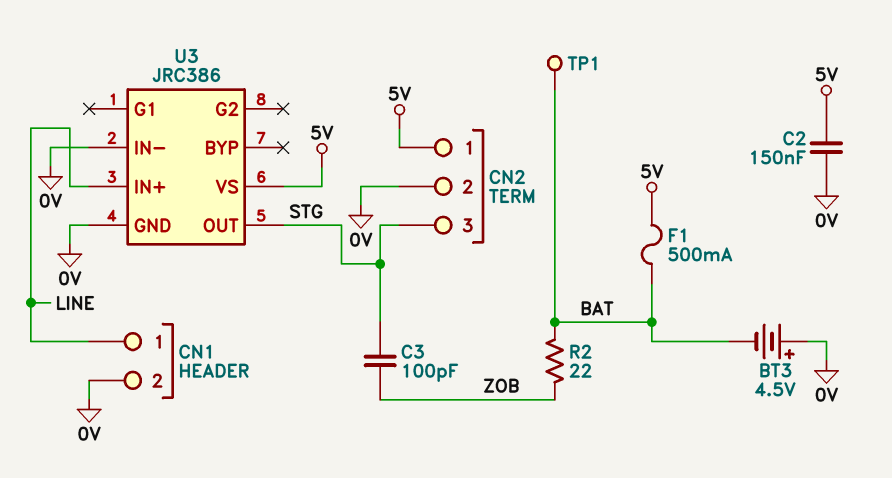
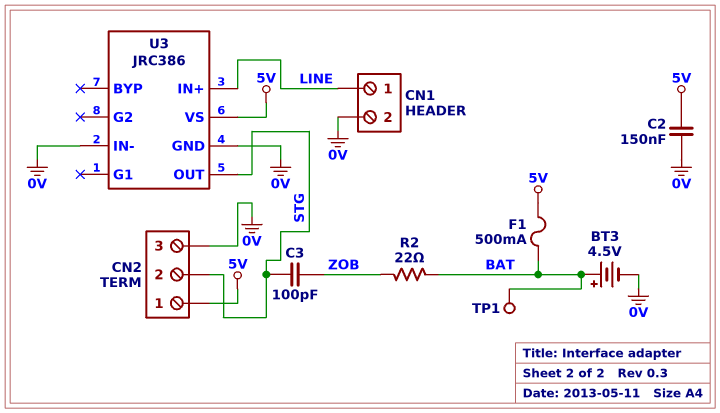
BT3: 4.5V (plus 0V, minus BAT) -> 4.5V (plus BAT, minus 0V)
CN2 pin 2: 0V -> STG
CN2 pin 3: STG -> 0V

